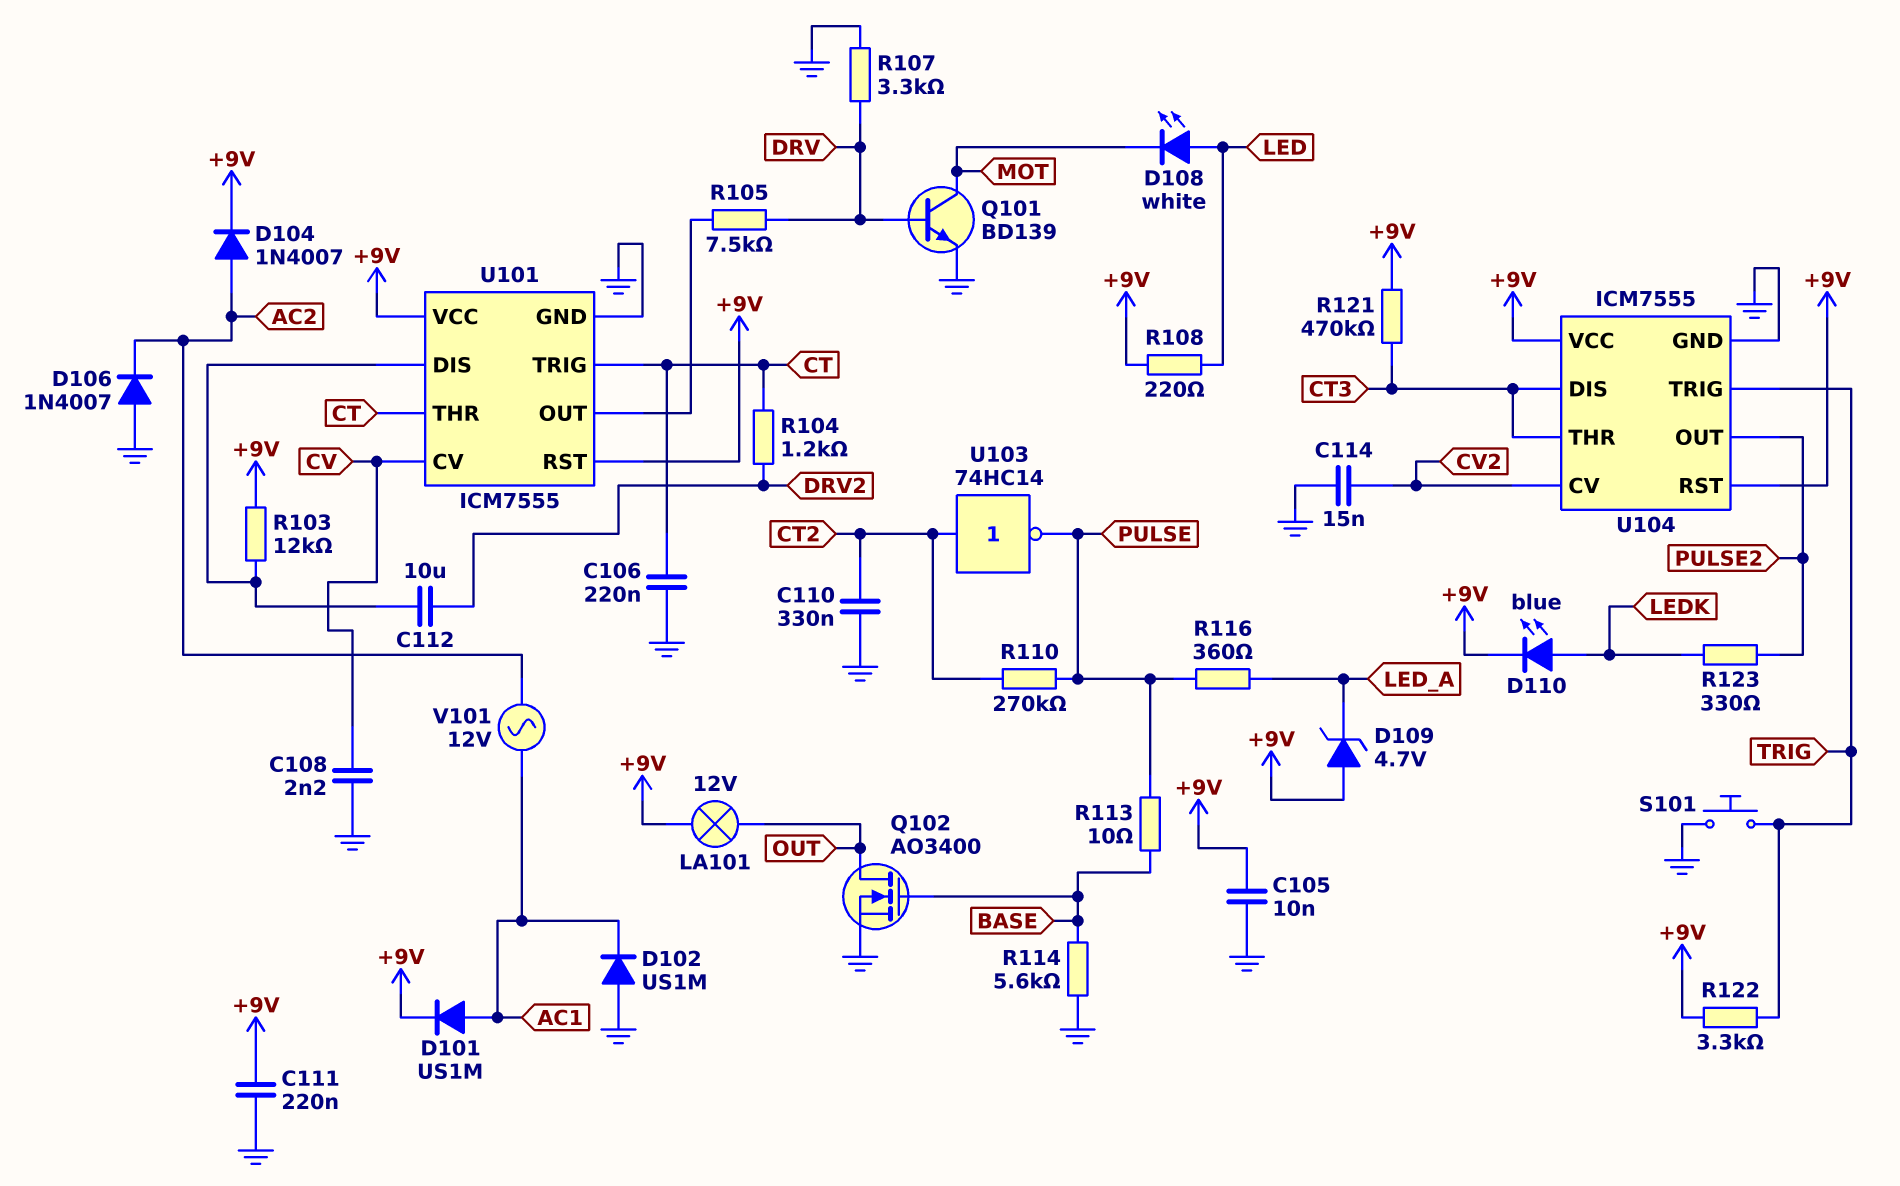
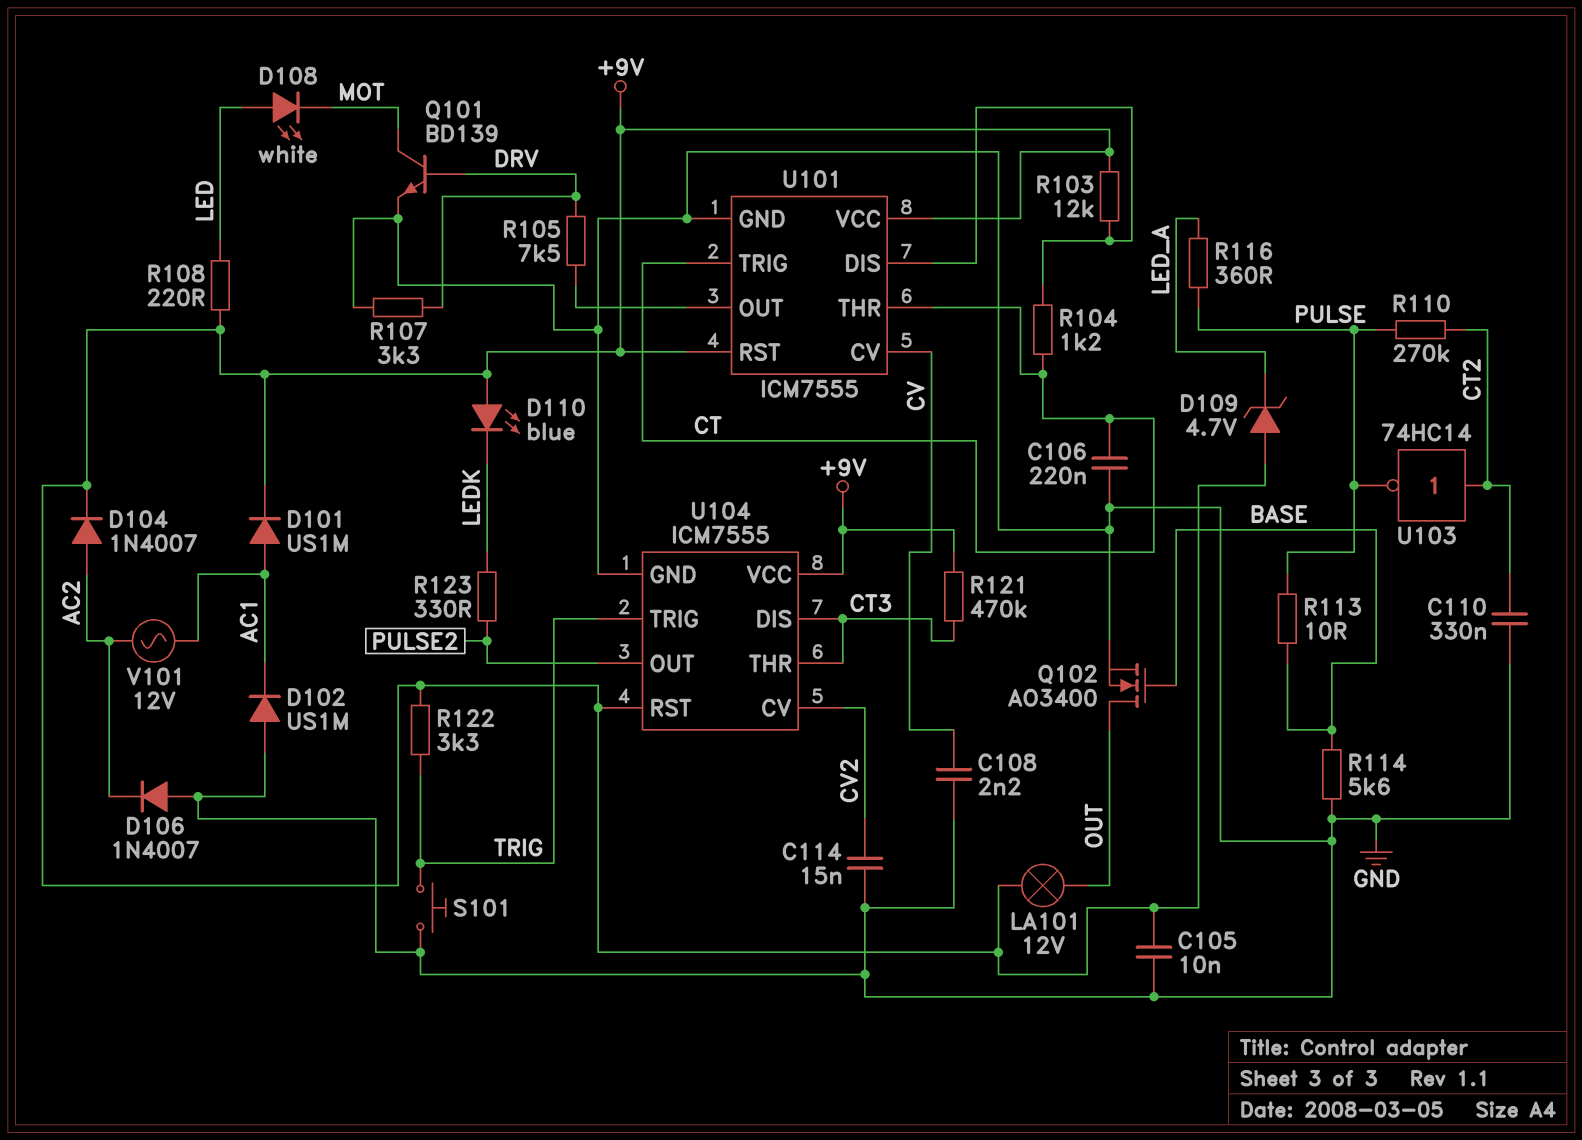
C111: 220nF (+9V, GND) -> none
C112: 10uF (DRV2, U101/DIS) -> none
D110: LED blue (A LEDK, K +9V) -> LED blue (A +9V, K LEDK)
R104: 1.2k (CT, DRV2) -> 1.2k (CT, U101/DIS)

